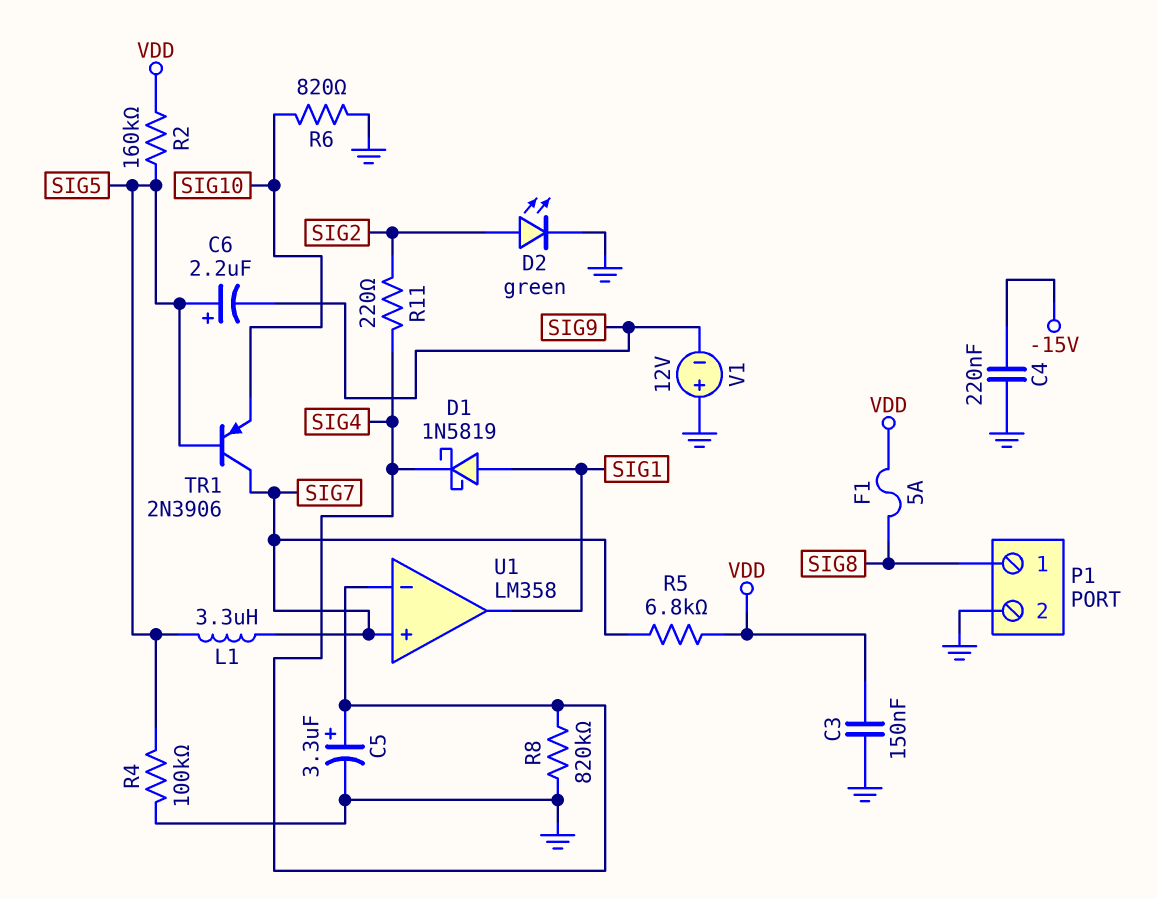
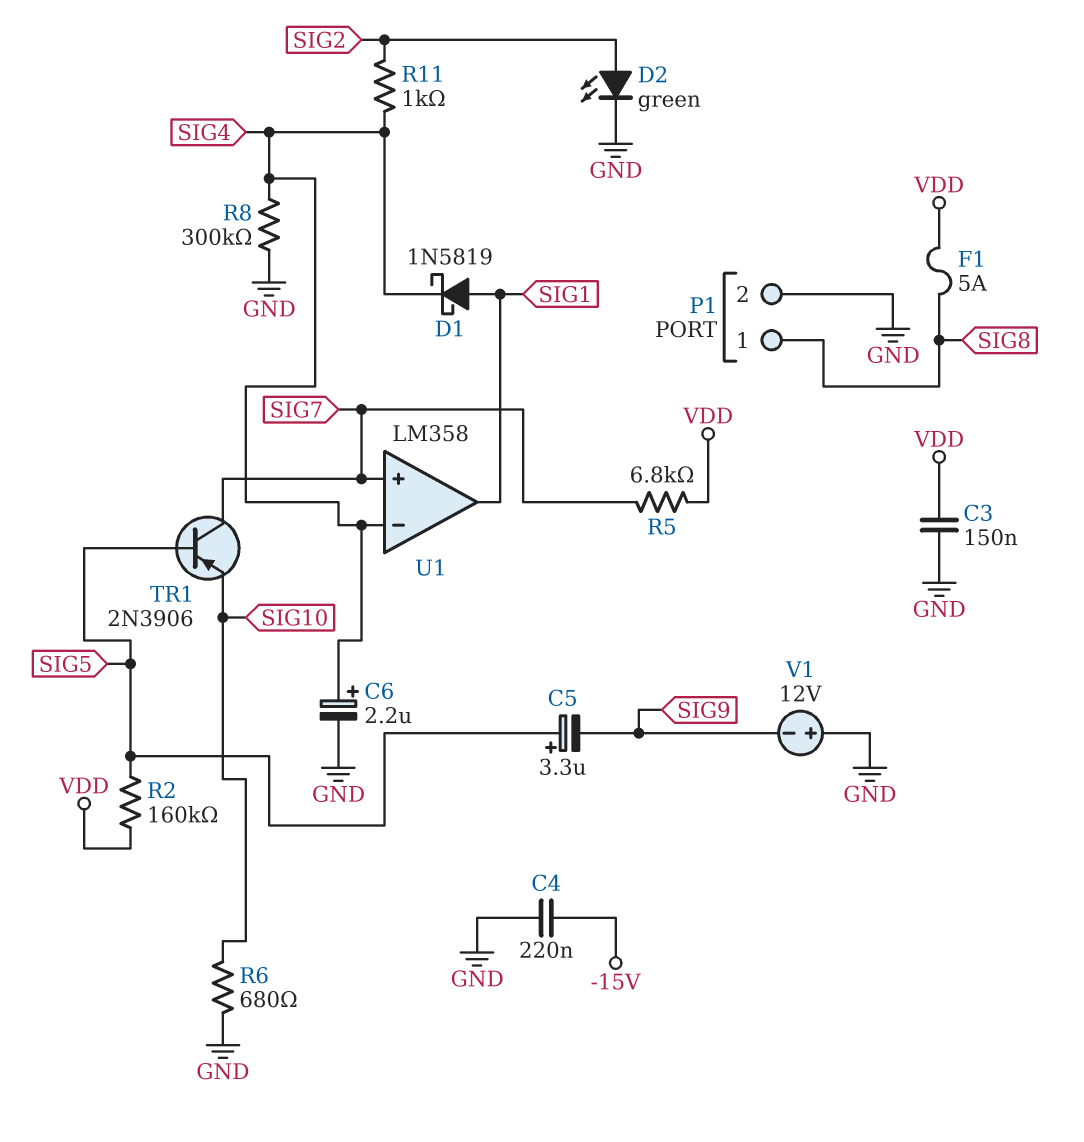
C5: 3.3uF (plus SIG4, minus GND) -> 3.3uF (plus SIG5, minus SIG9)
C6: 2.2uF (plus SIG5, minus SIG9) -> 2.2uF (plus SIG4, minus GND)
L1: 3.3uH (SIG5, SIG7) -> none
R4: 100k (GND, SIG5) -> none
R6: 820 (GND, SIG10) -> 680 (GND, SIG10)
R8: 820k (GND, SIG4) -> 300k (GND, SIG4)
R11: 220 (SIG2, SIG4) -> 1k (SIG2, SIG4)

